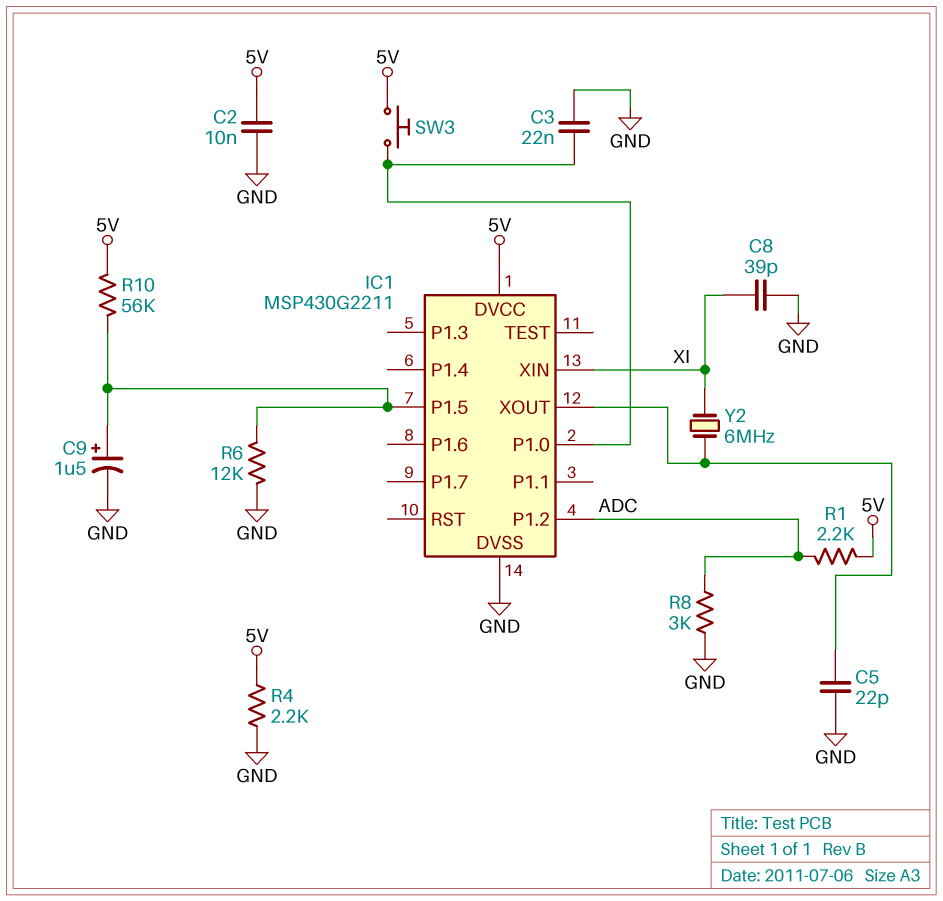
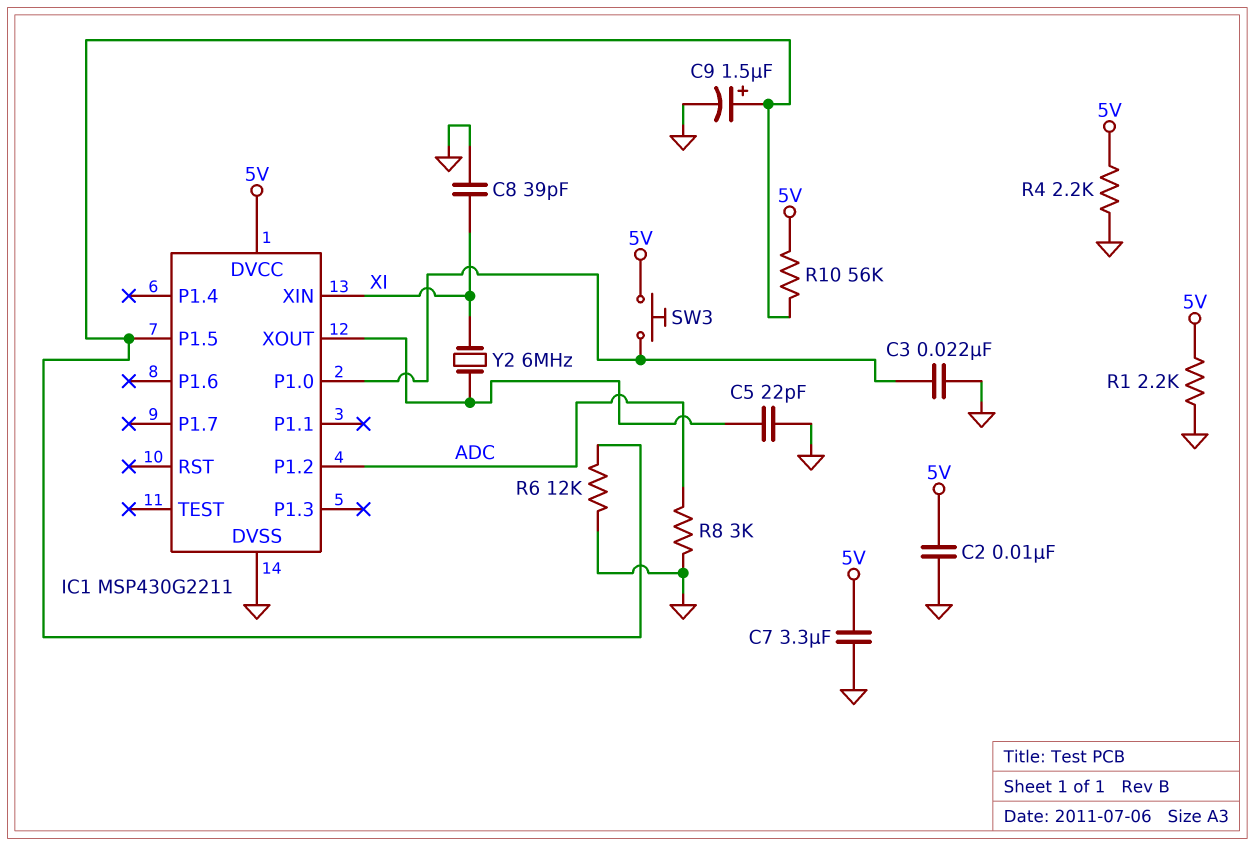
C7: none -> 3.3uF (5V, GND)
R1: 2.2k (5V, ADC) -> 2.2k (5V, GND)

